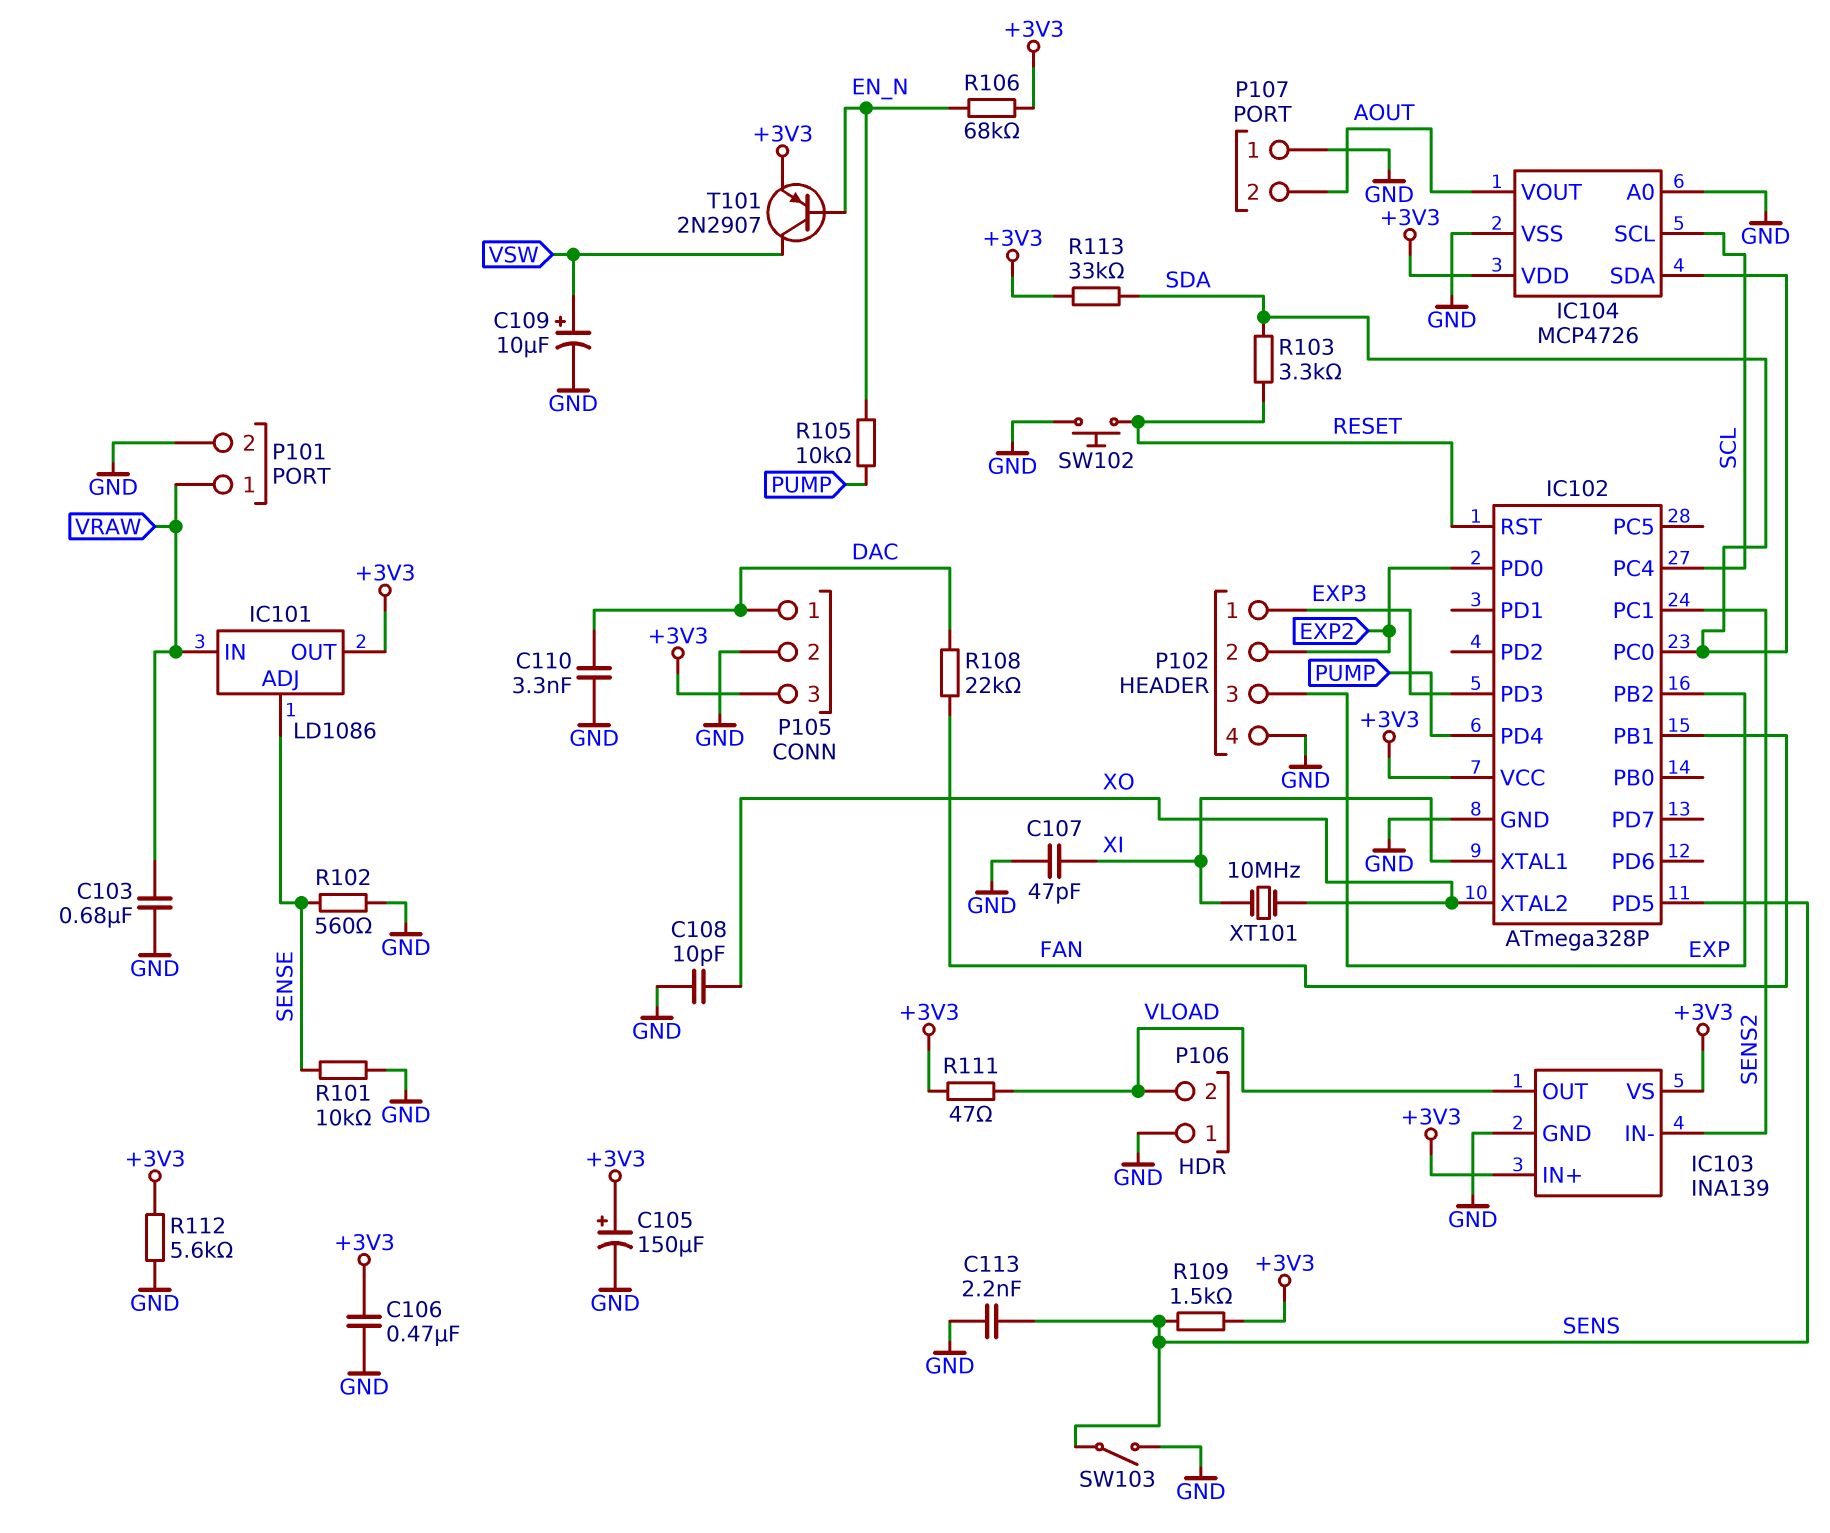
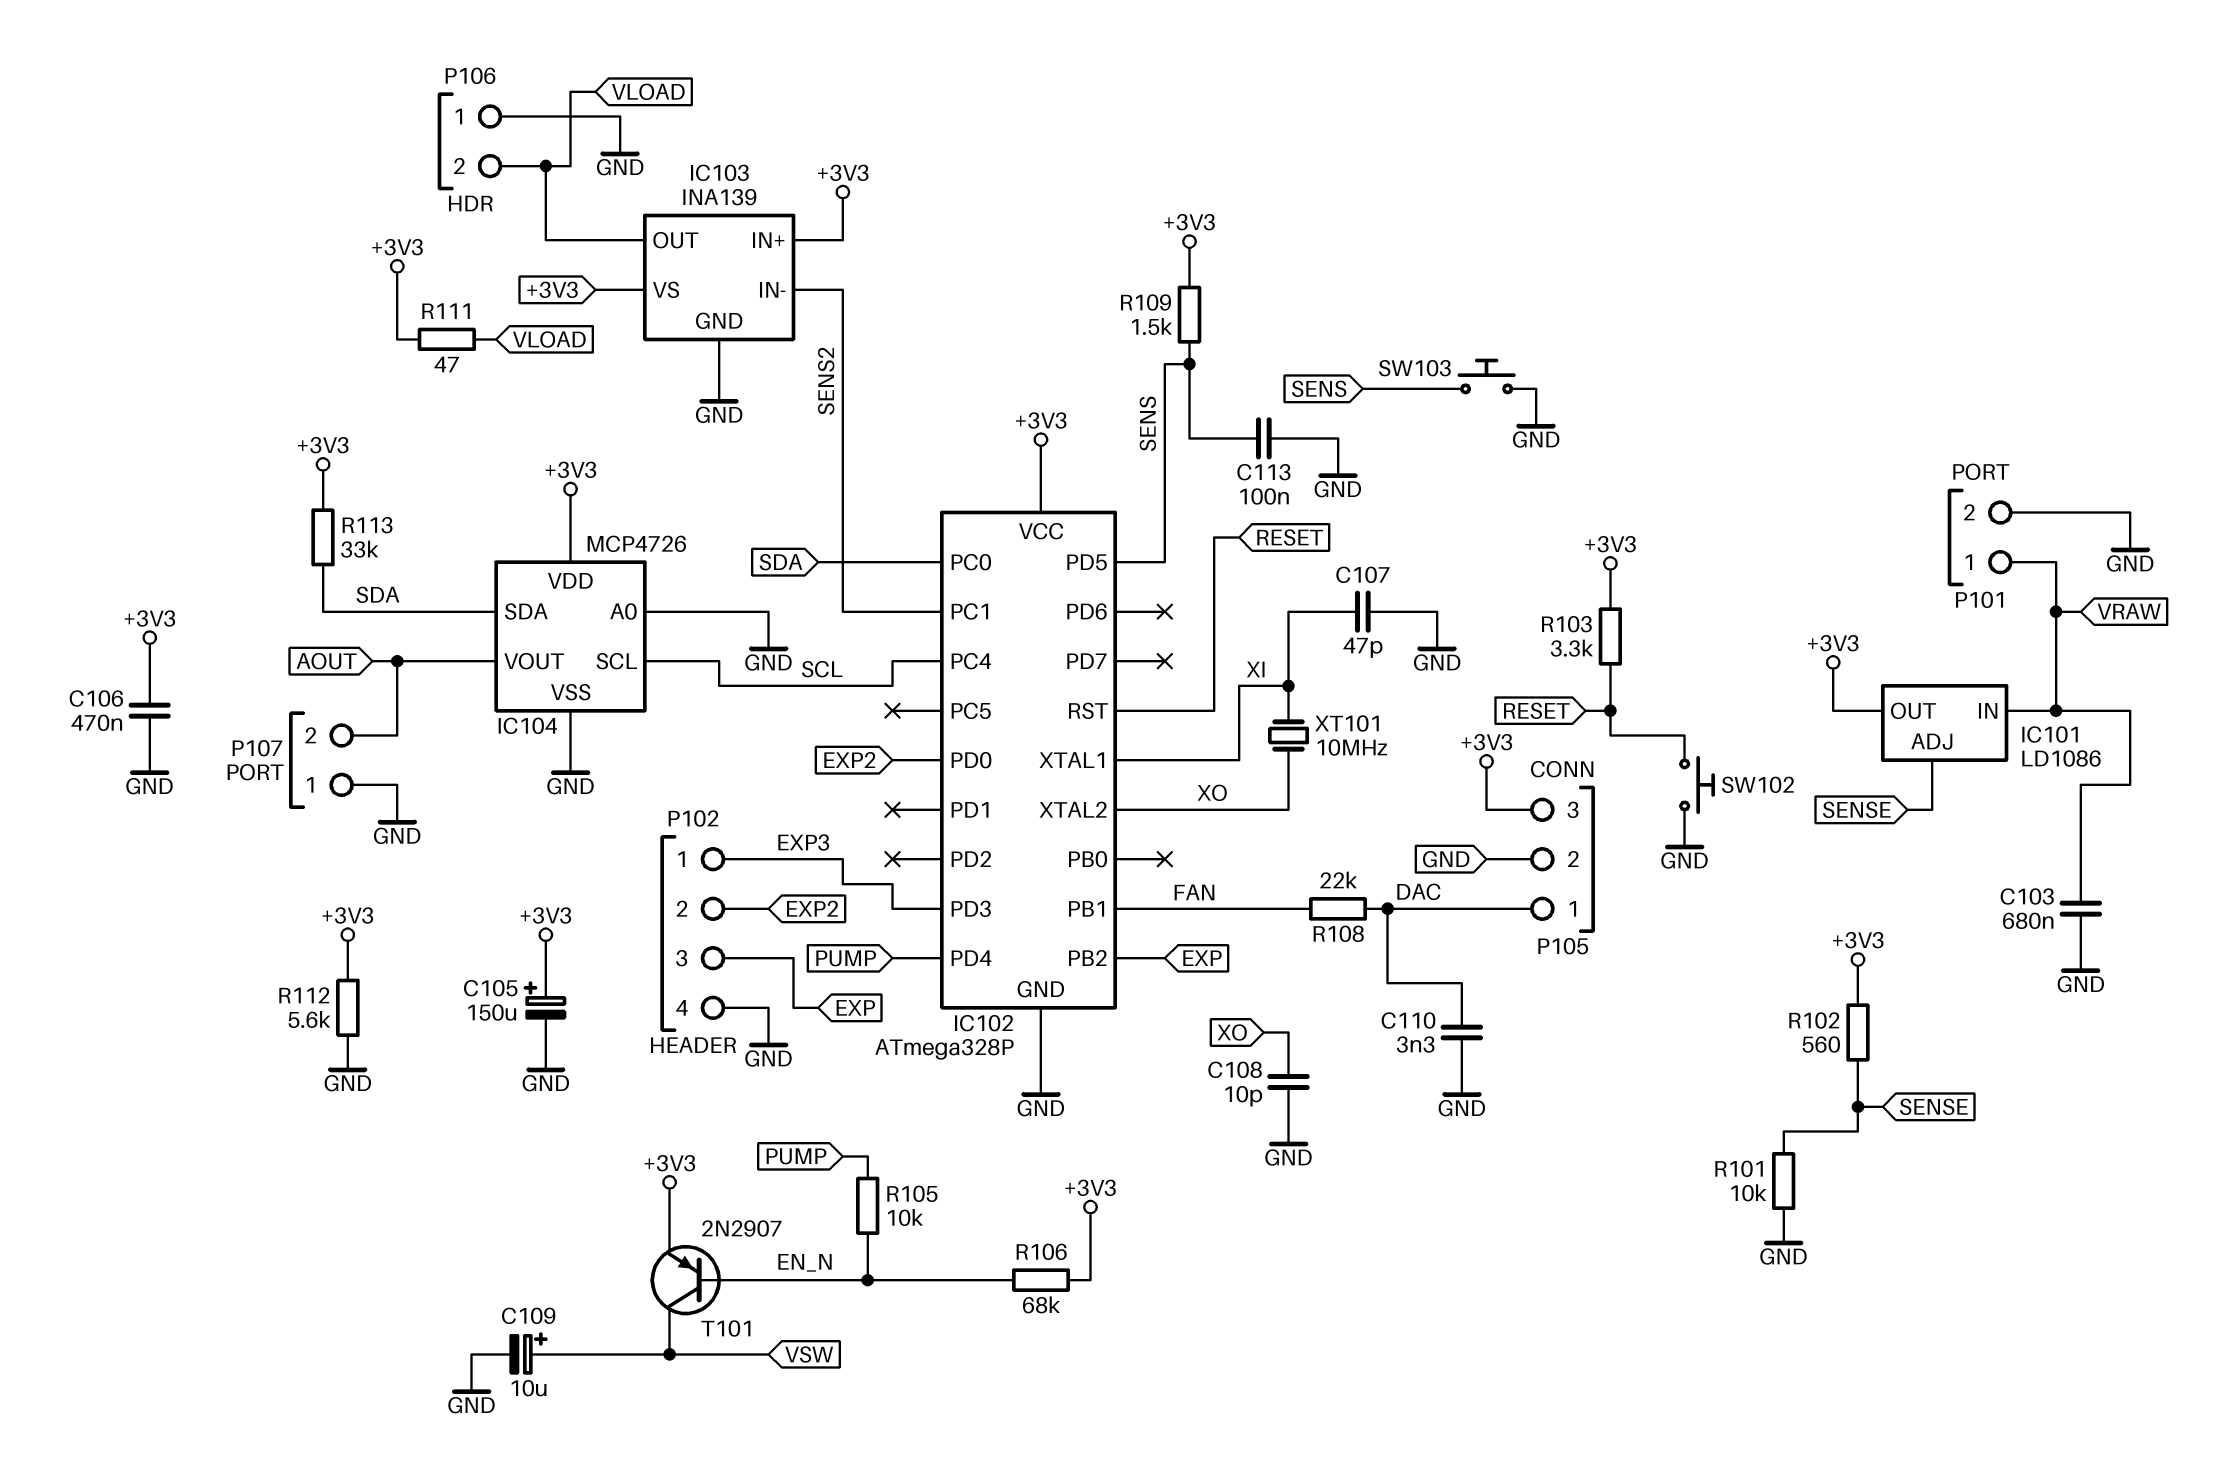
C113: 2.2nF (GND, SENS) -> 100nF (GND, SENS)
R102: 560 (GND, SENSE) -> 560 (+3V3, SENSE)
R103: 3.3k (RESET, SDA) -> 3.3k (+3V3, RESET)
SW103: switch (GND, SENS) -> button (GND, SENS)

